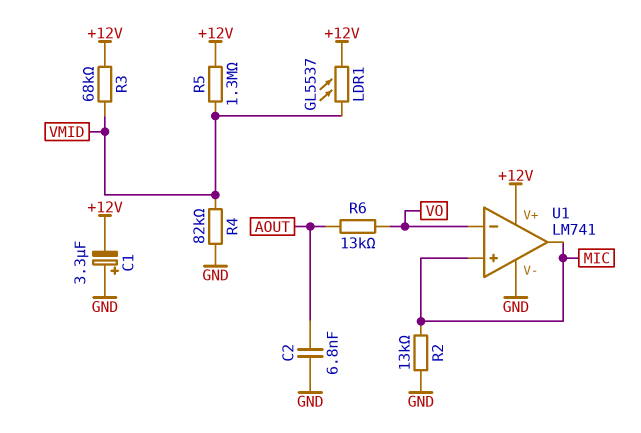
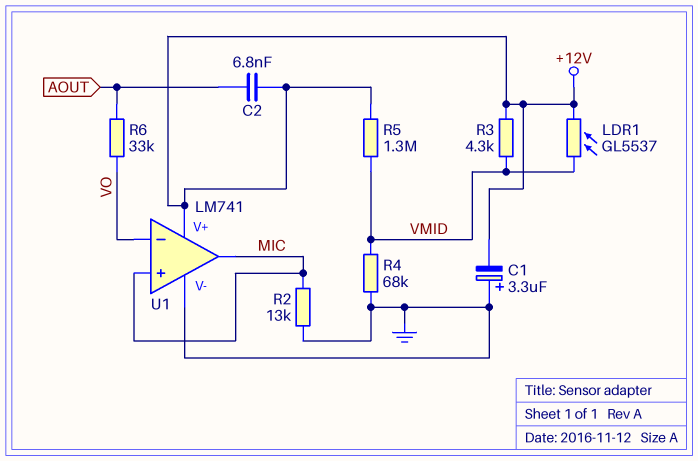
C2: 6.8nF (AOUT, GND) -> 6.8nF (+12V, AOUT)
R3: 68k (+12V, VMID) -> 4.3k (+12V, VMID)
R4: 82k (GND, VMID) -> 68k (GND, VMID)
R6: 13k (AOUT, VO) -> 33k (AOUT, VO)

